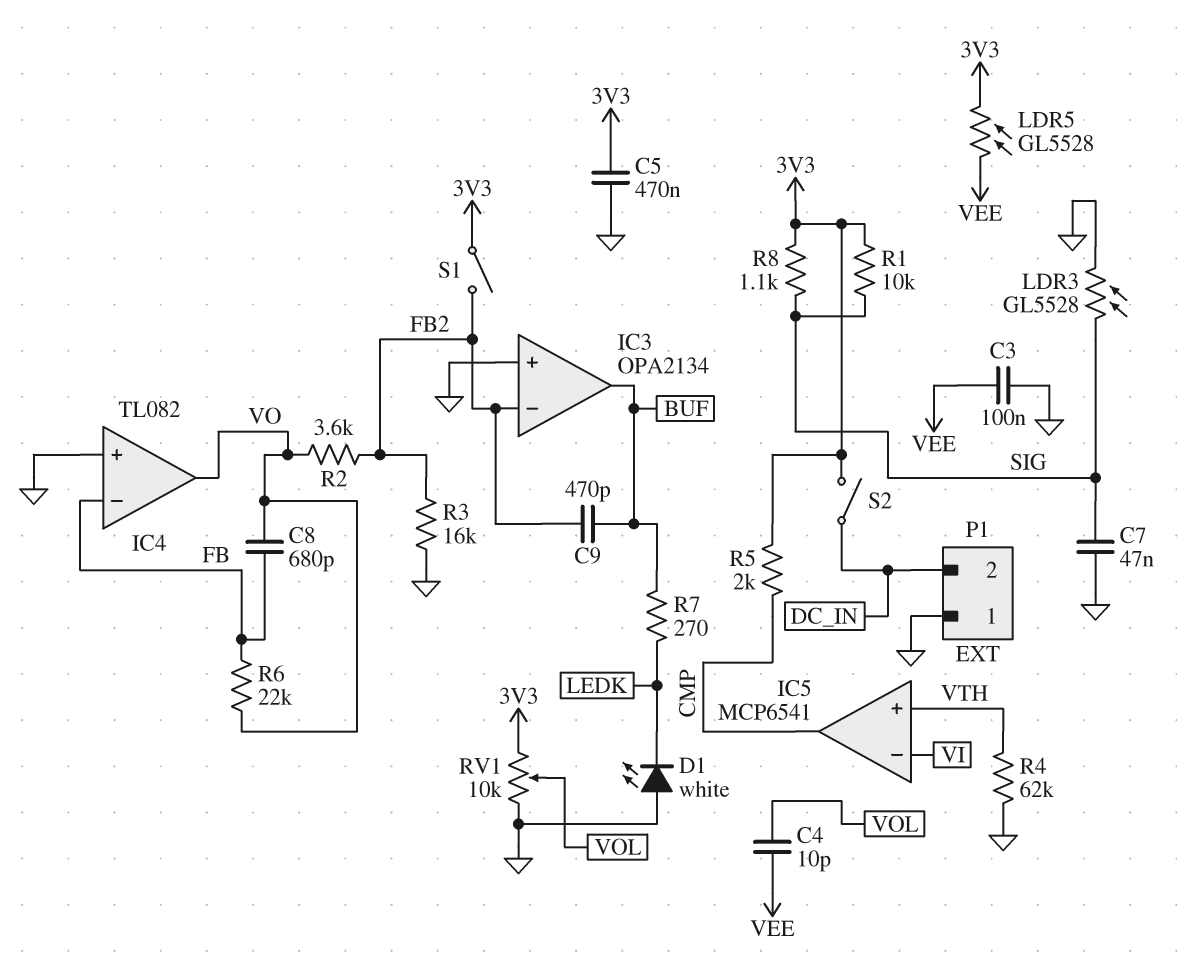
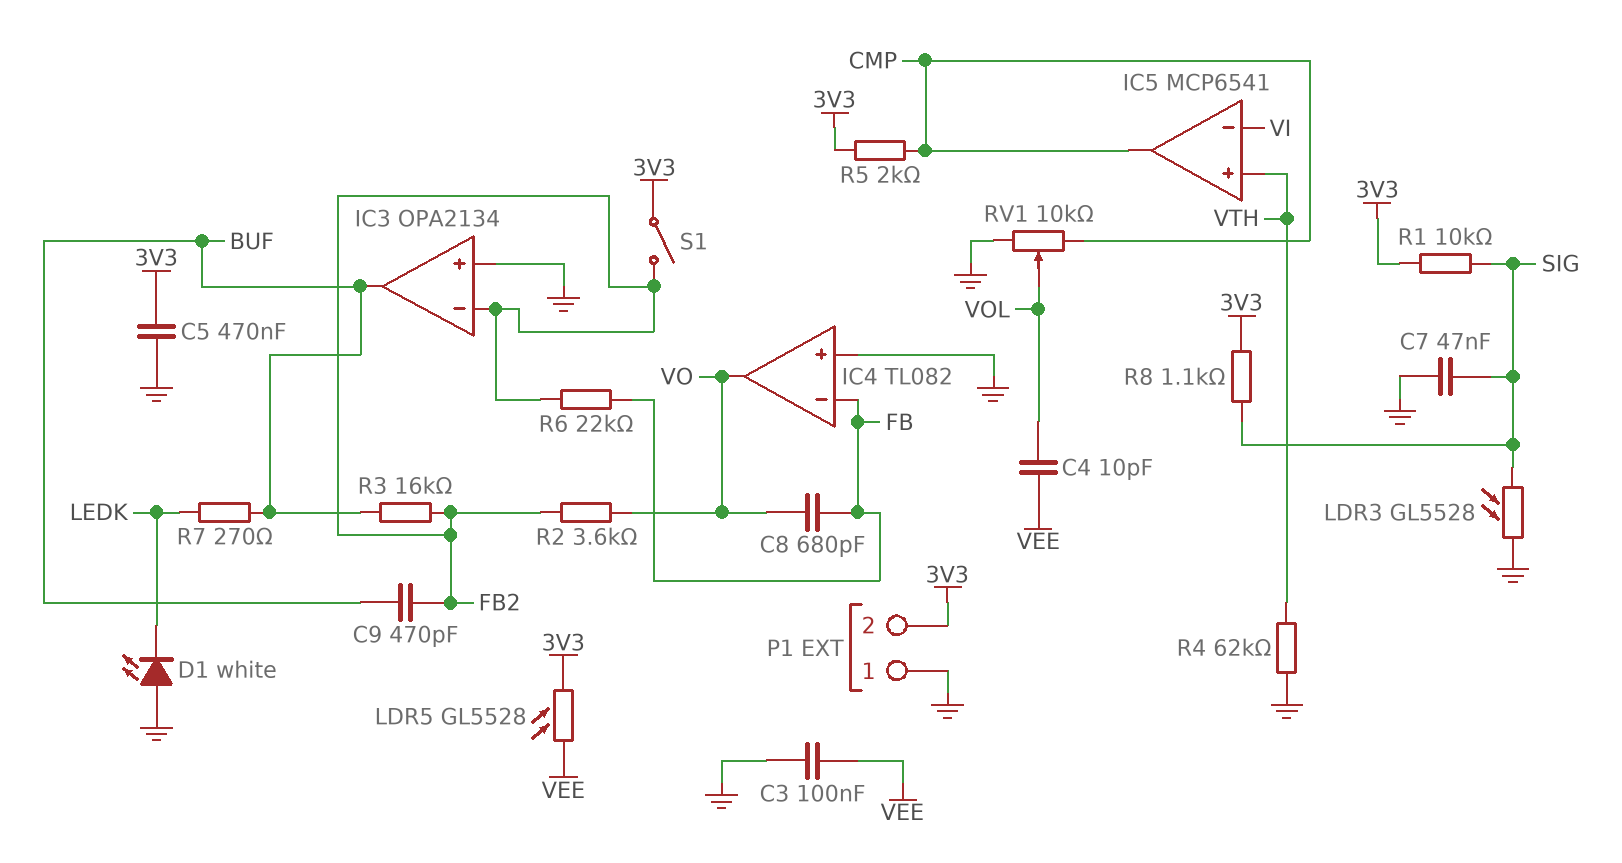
P1 pin 2: DC_IN -> 3V3
R3: 16k (FB2, GND) -> 16k (BUF, FB2)
R6: 22k (FB, VO) -> 22k (FB, FB2)
RV1: 10k (3V3, GND, wiper VOL) -> 10k (CMP, GND, wiper VOL)
S2: switch (3V3, DC_IN) -> none

